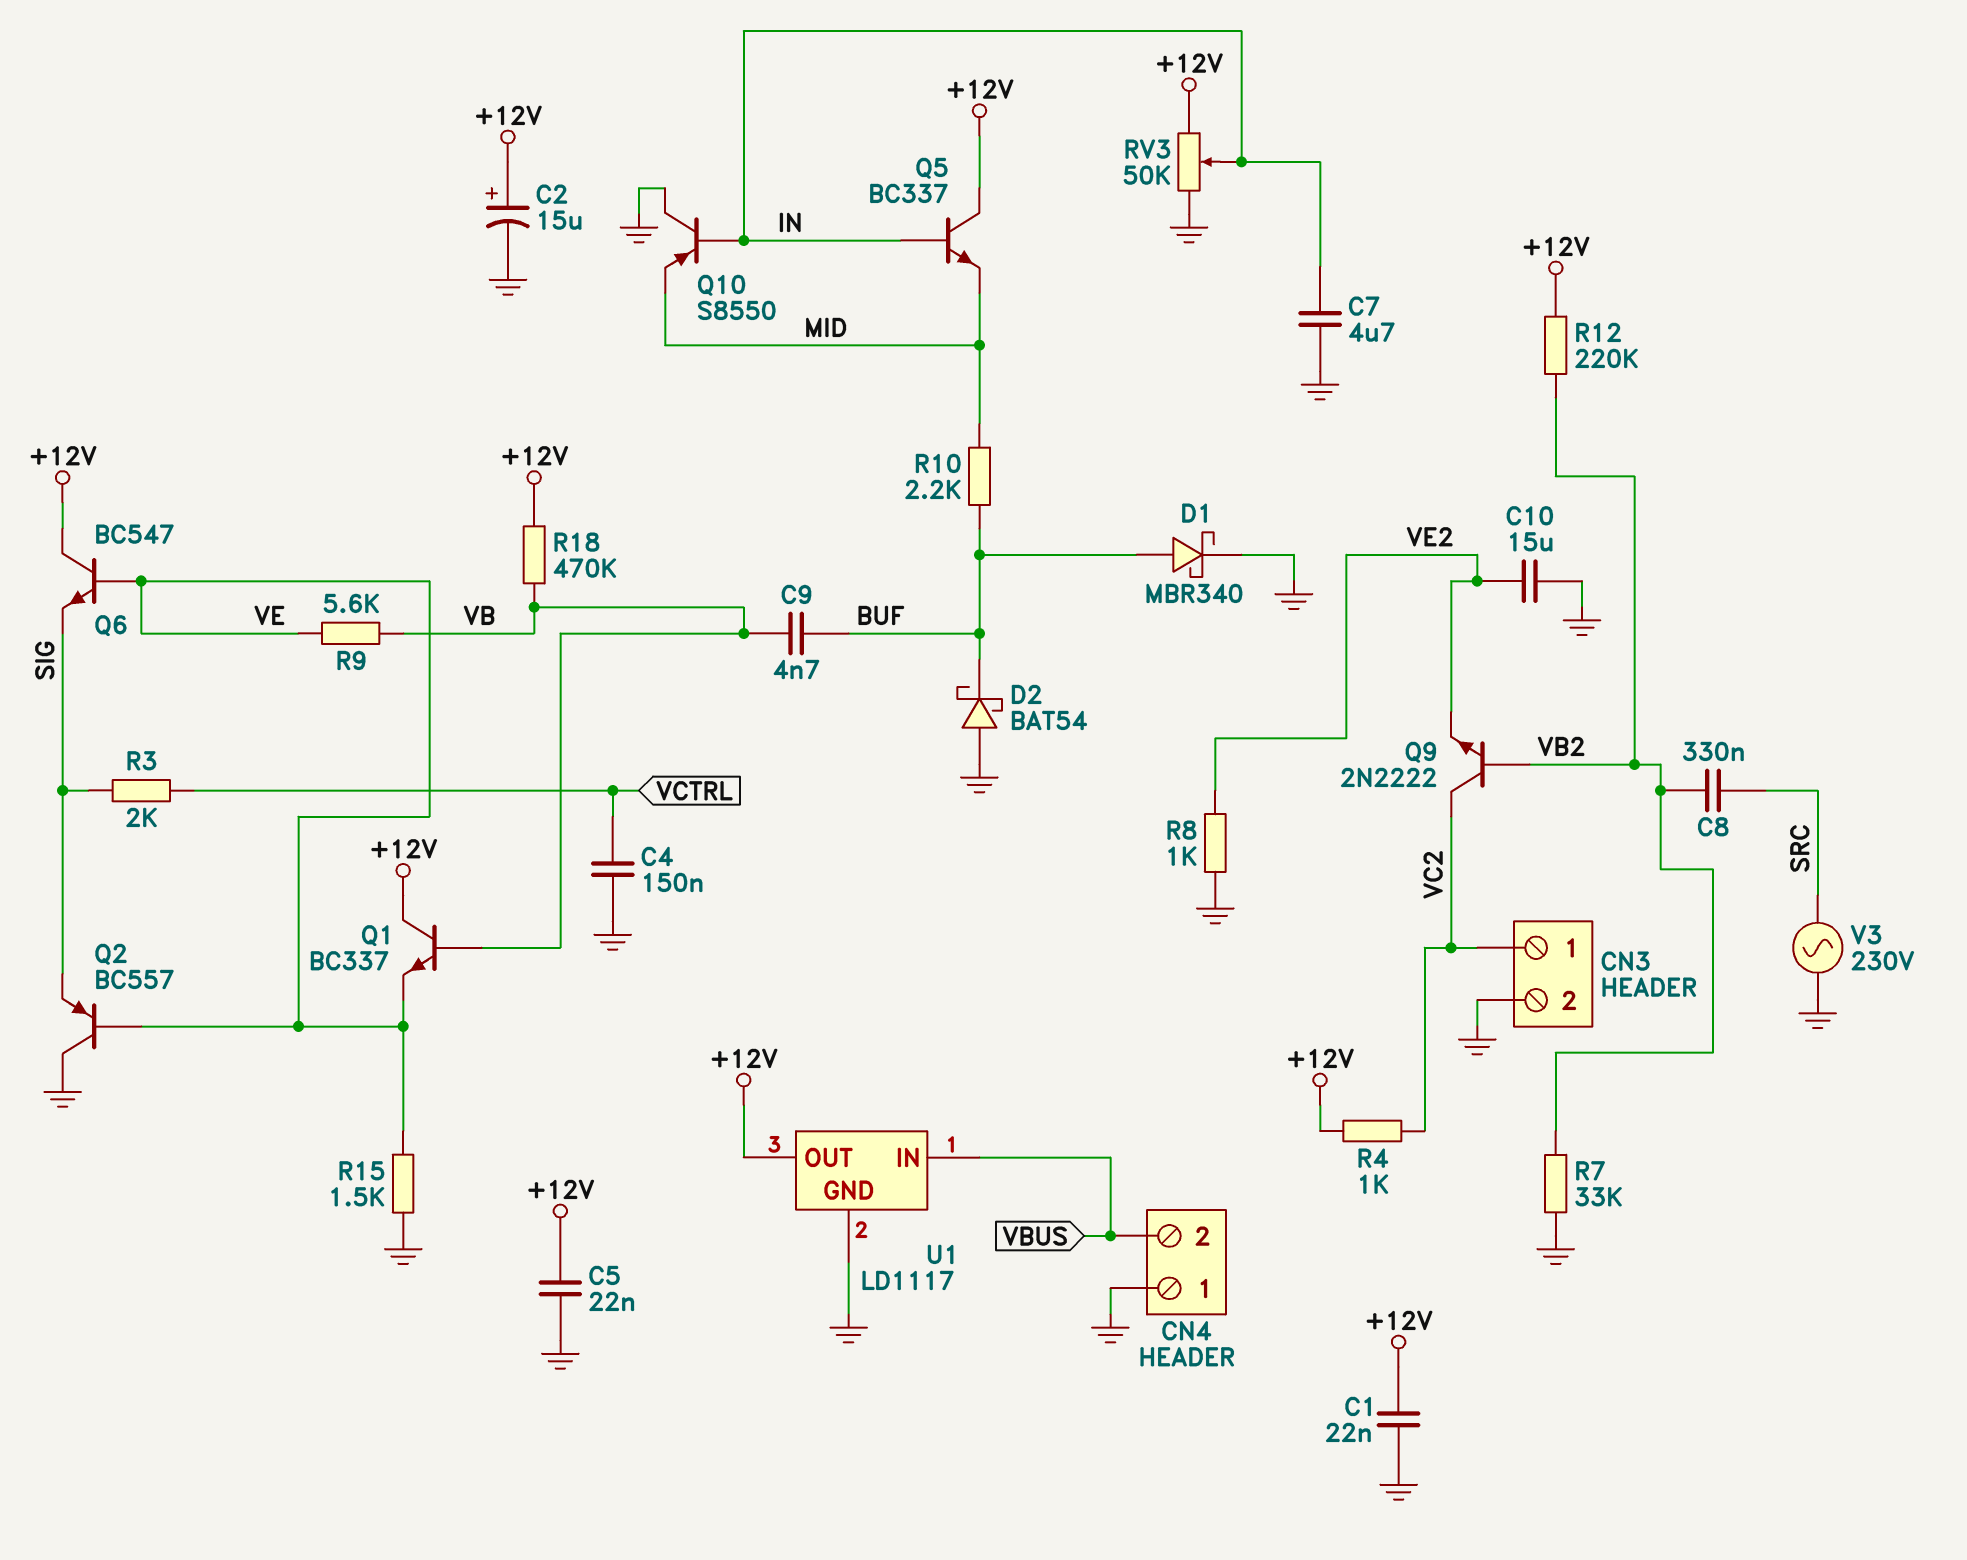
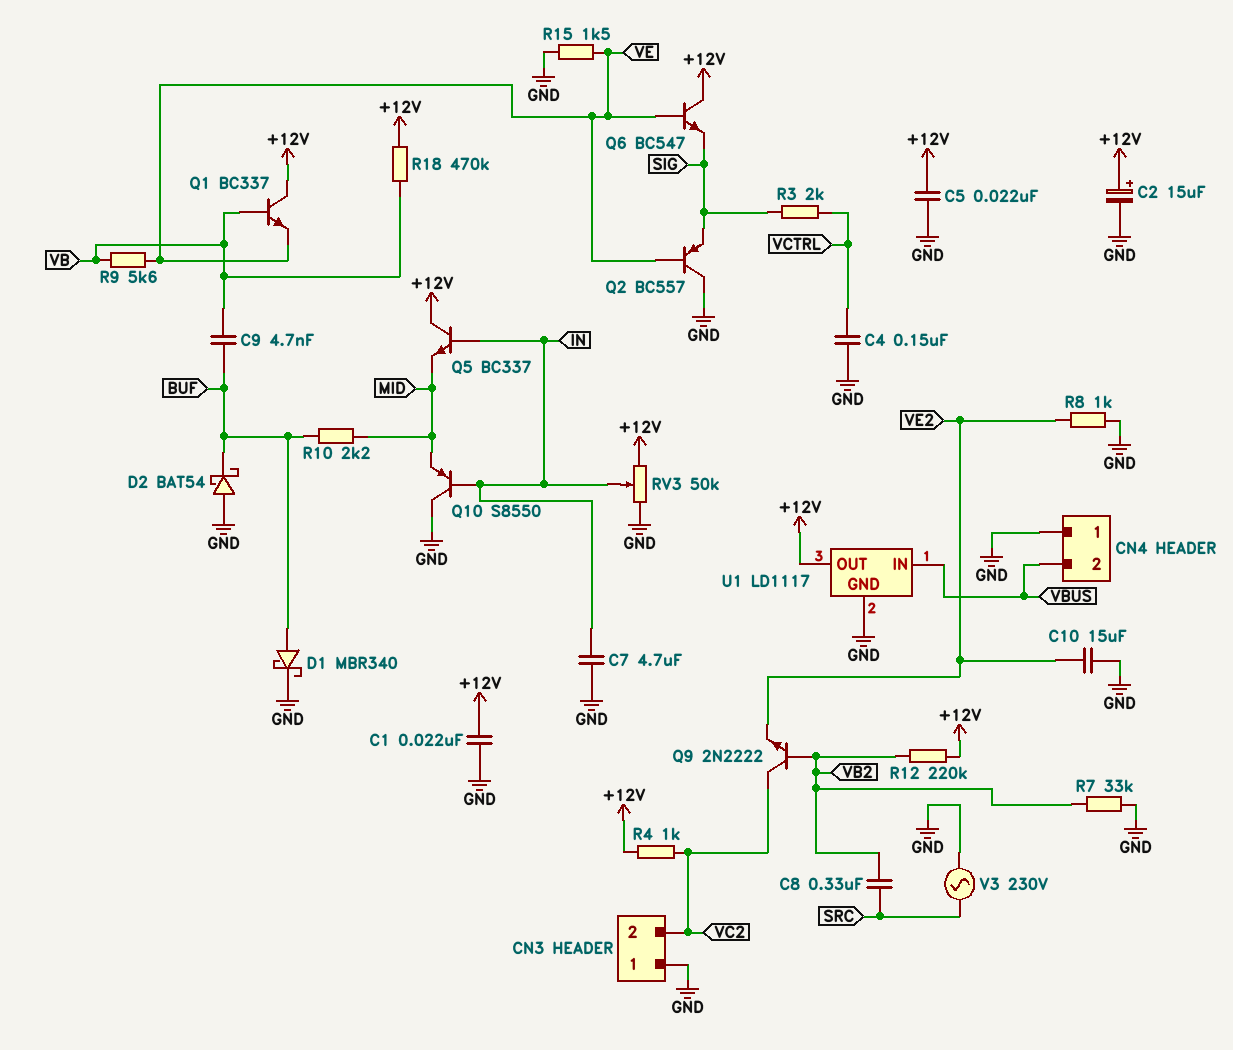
CN3 pin 1: VC2 -> GND
CN3 pin 2: GND -> VC2

